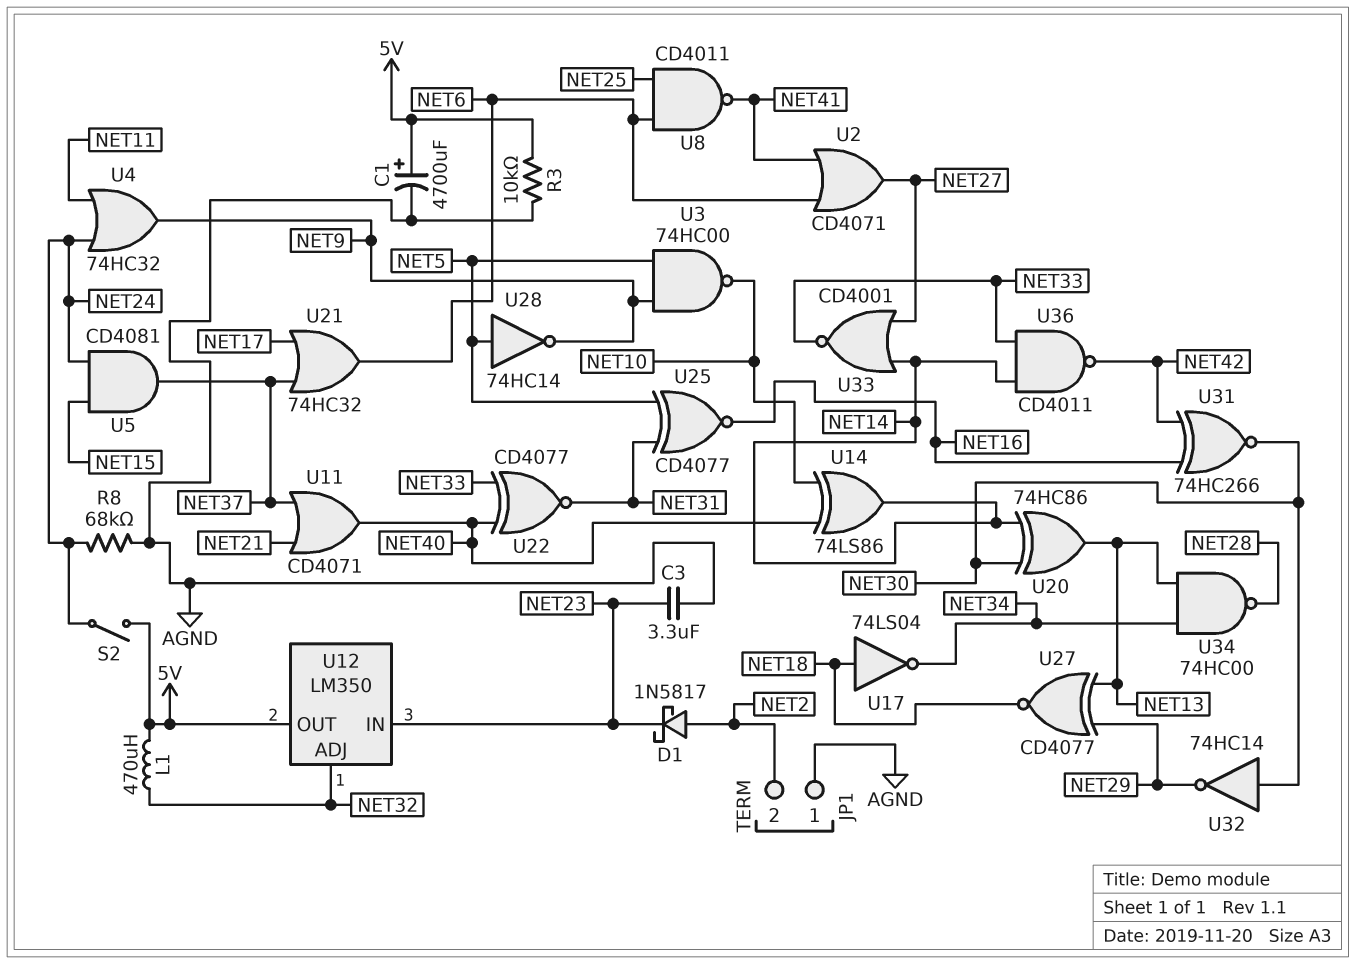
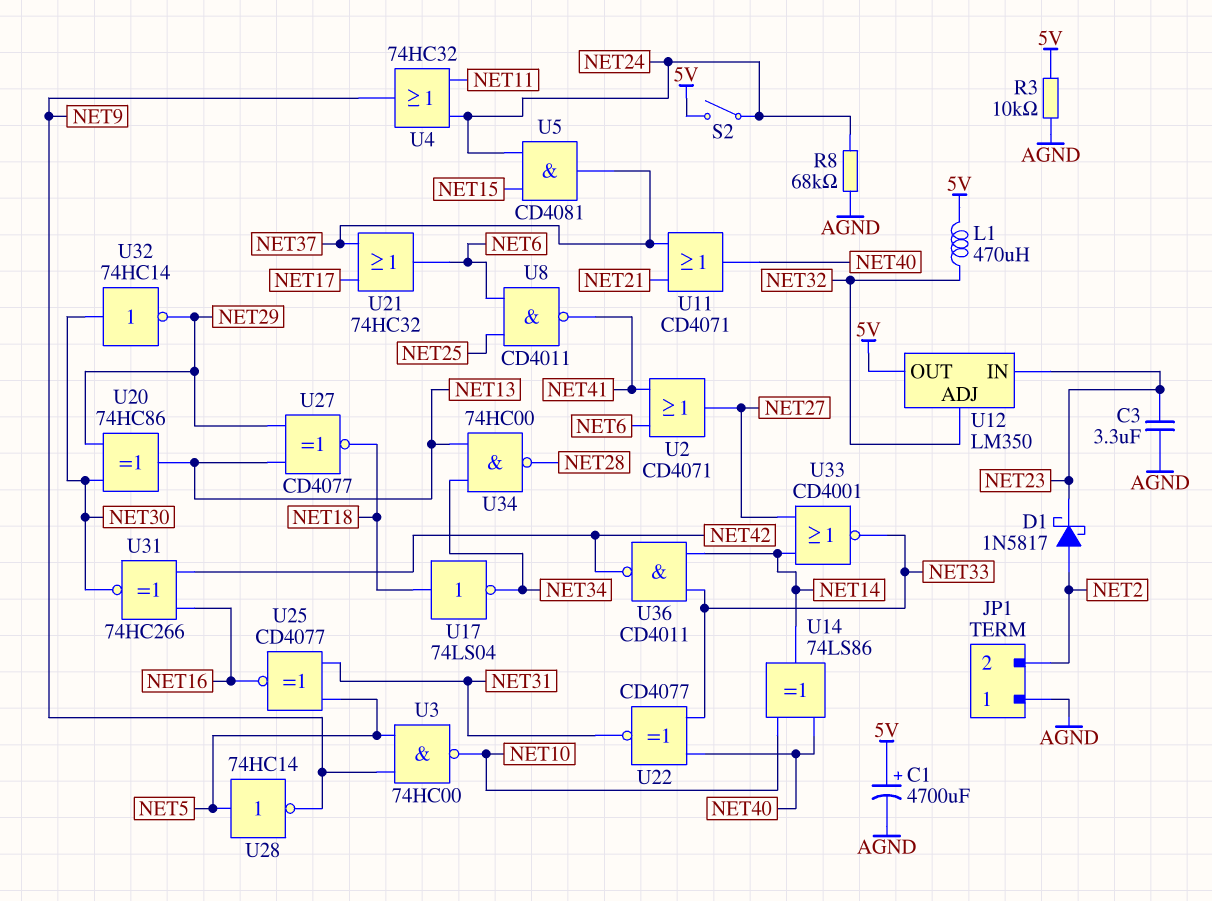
U20: XOR 74HC86 (in NET14, in NET30, out NET13) -> XOR 74HC86 (in NET29, in NET30, out NET13)

